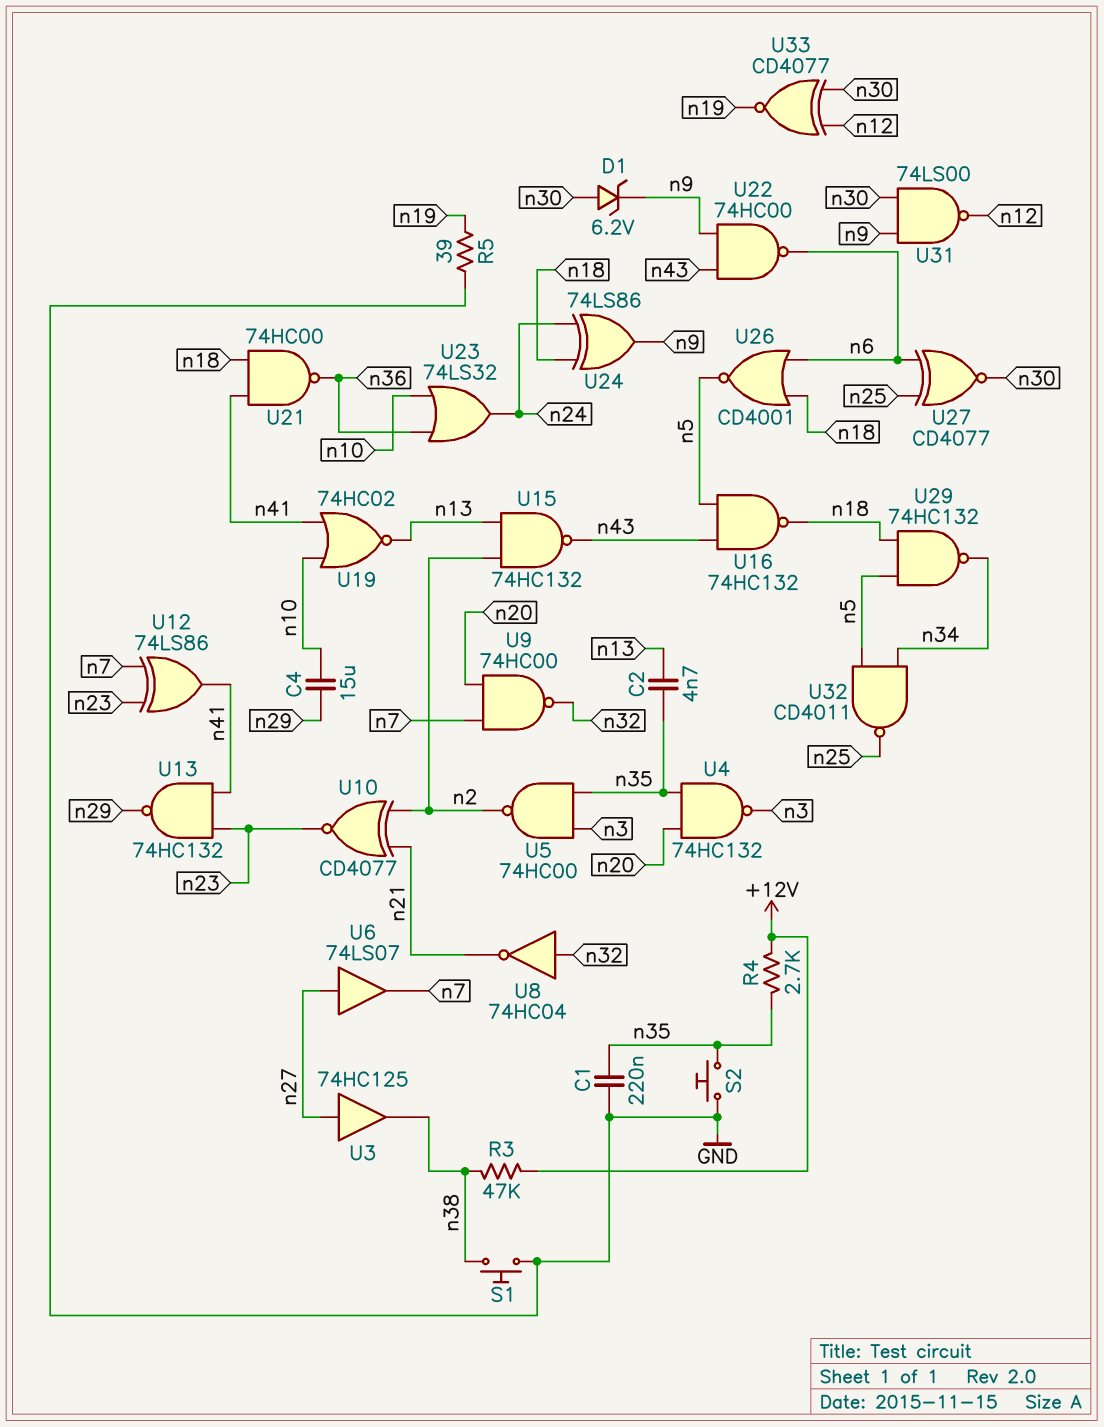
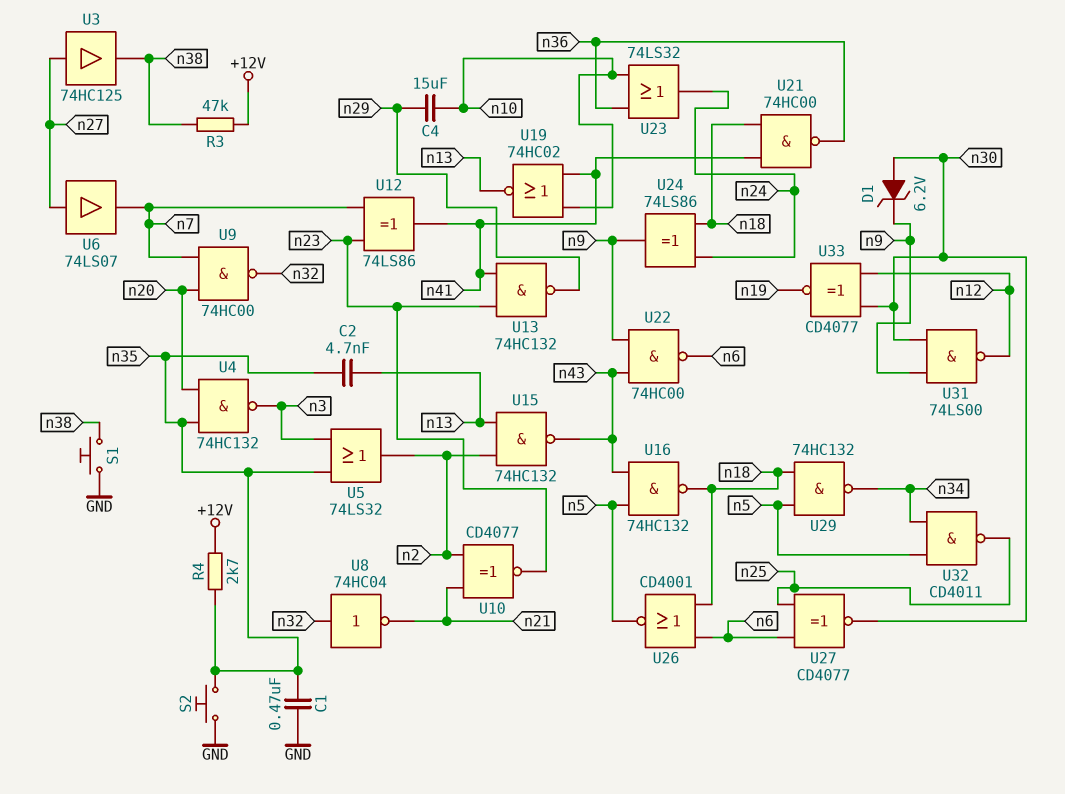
C1: 220nF (GND, n35) -> 470nF (GND, n35)
R5: 39 (GND, n19) -> none
U5: NAND 74HC00 (in n3, in n35, out n2) -> OR 74LS32 (in n3, in n35, out n2)

